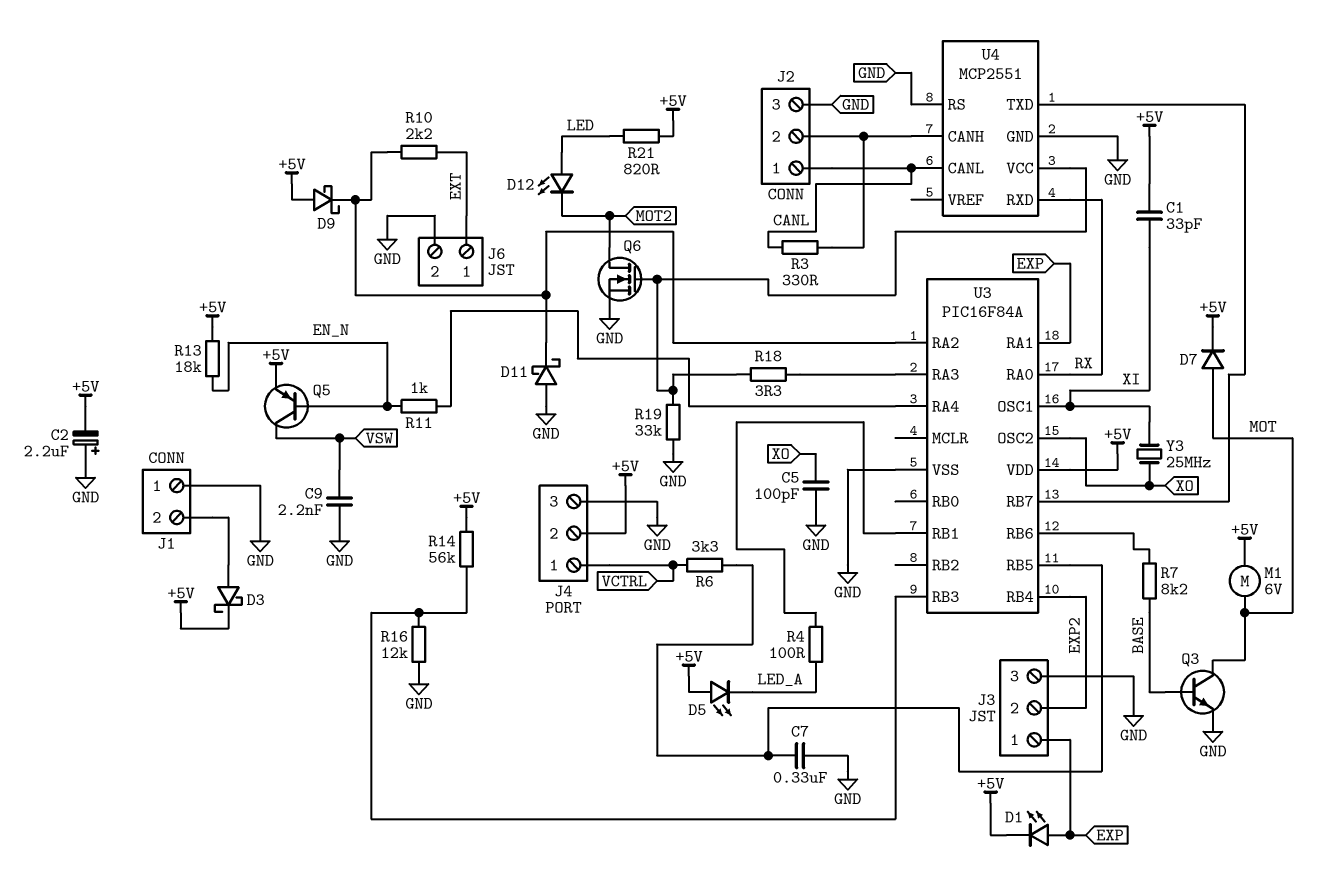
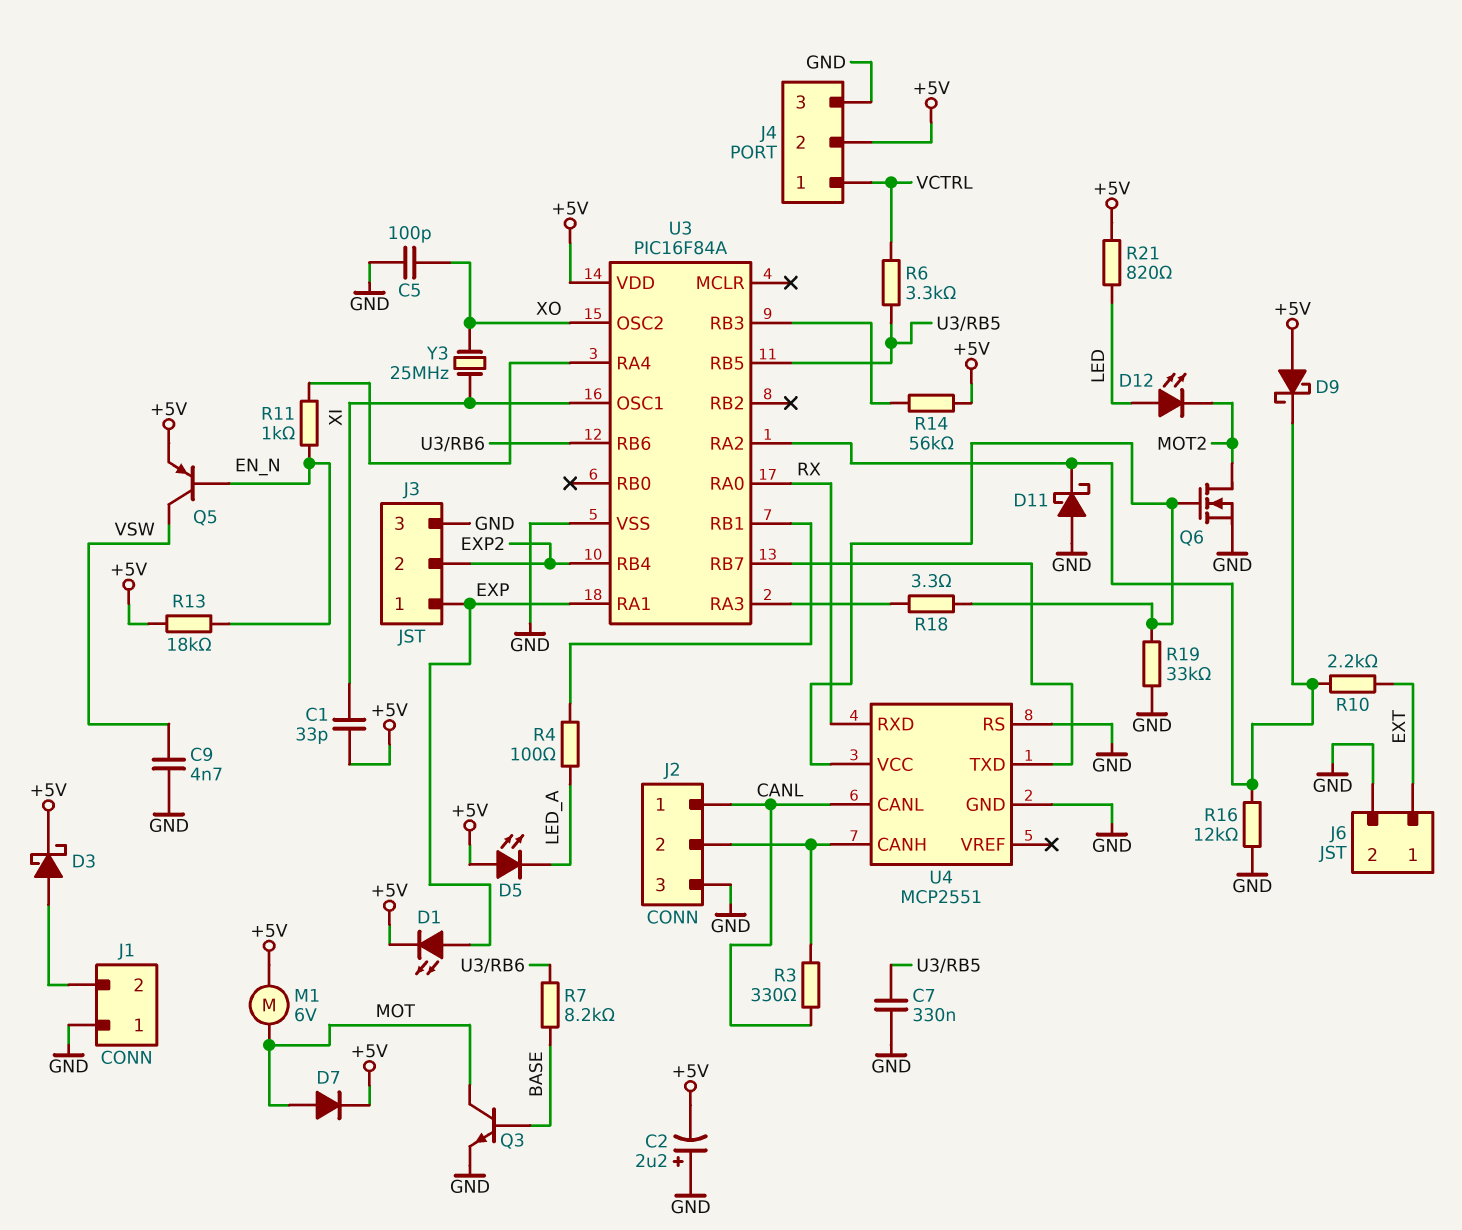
C9: 2.2nF (GND, VSW) -> 4.7nF (GND, VSW)
R16: 12k (GND, U3/RB3) -> 12k (GND, U3/RA2)

